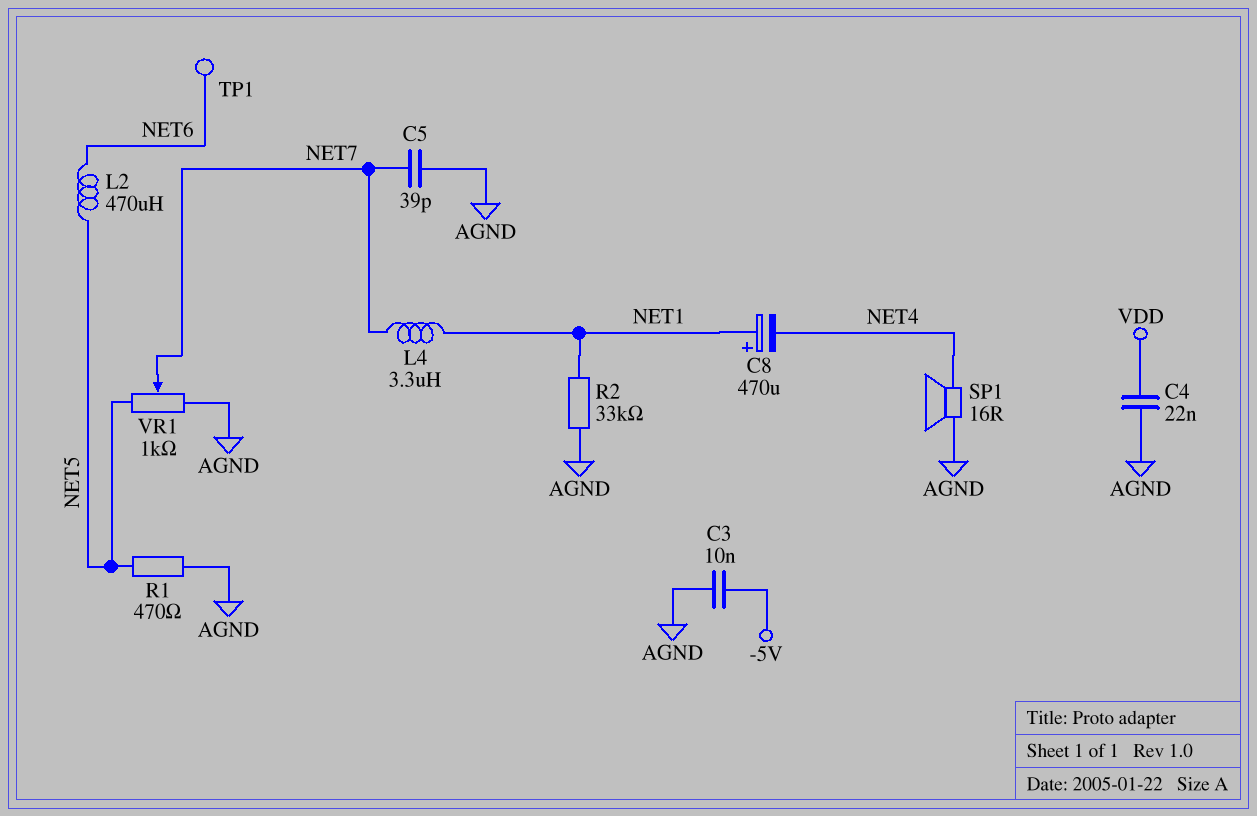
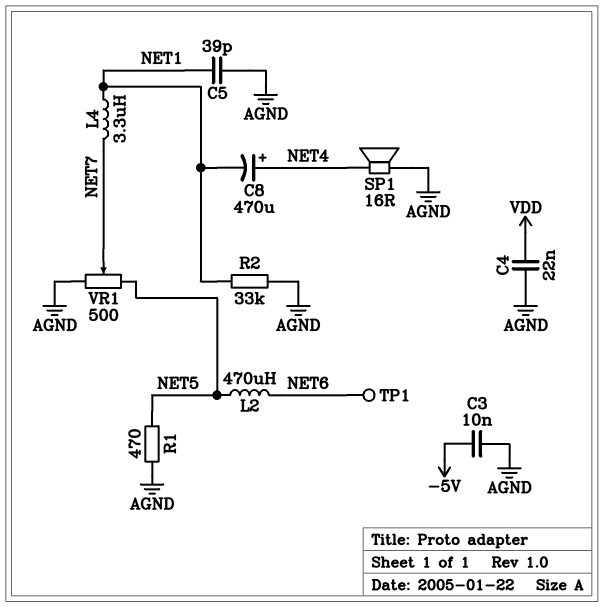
C5: 39pF (AGND, NET7) -> 39pF (AGND, NET1)
C8: 470uF (plus NET1, minus NET4) -> 470uF (plus NET4, minus NET1)
VR1: 1k (AGND, NET5, wiper NET7) -> 500 (AGND, NET5, wiper NET7)

